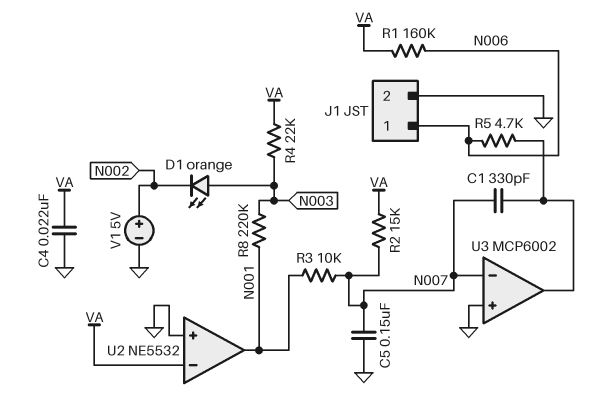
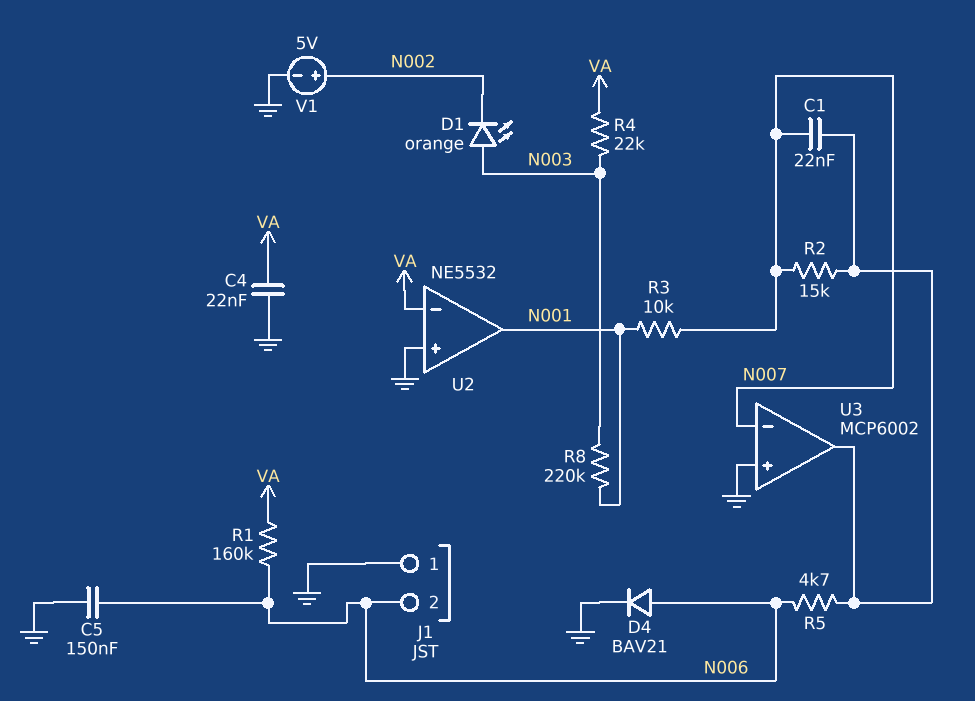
C1: 330pF (N007, U3/out) -> 22nF (N007, U3/out)
C5: 150nF (GND, N007) -> 150nF (GND, N006)
D4: none -> diode BAV21 (A N006, K GND)
J1 pin 1: N006 -> GND
J1 pin 2: GND -> N006
R2: 15k (N007, VA) -> 15k (N007, U3/out)

